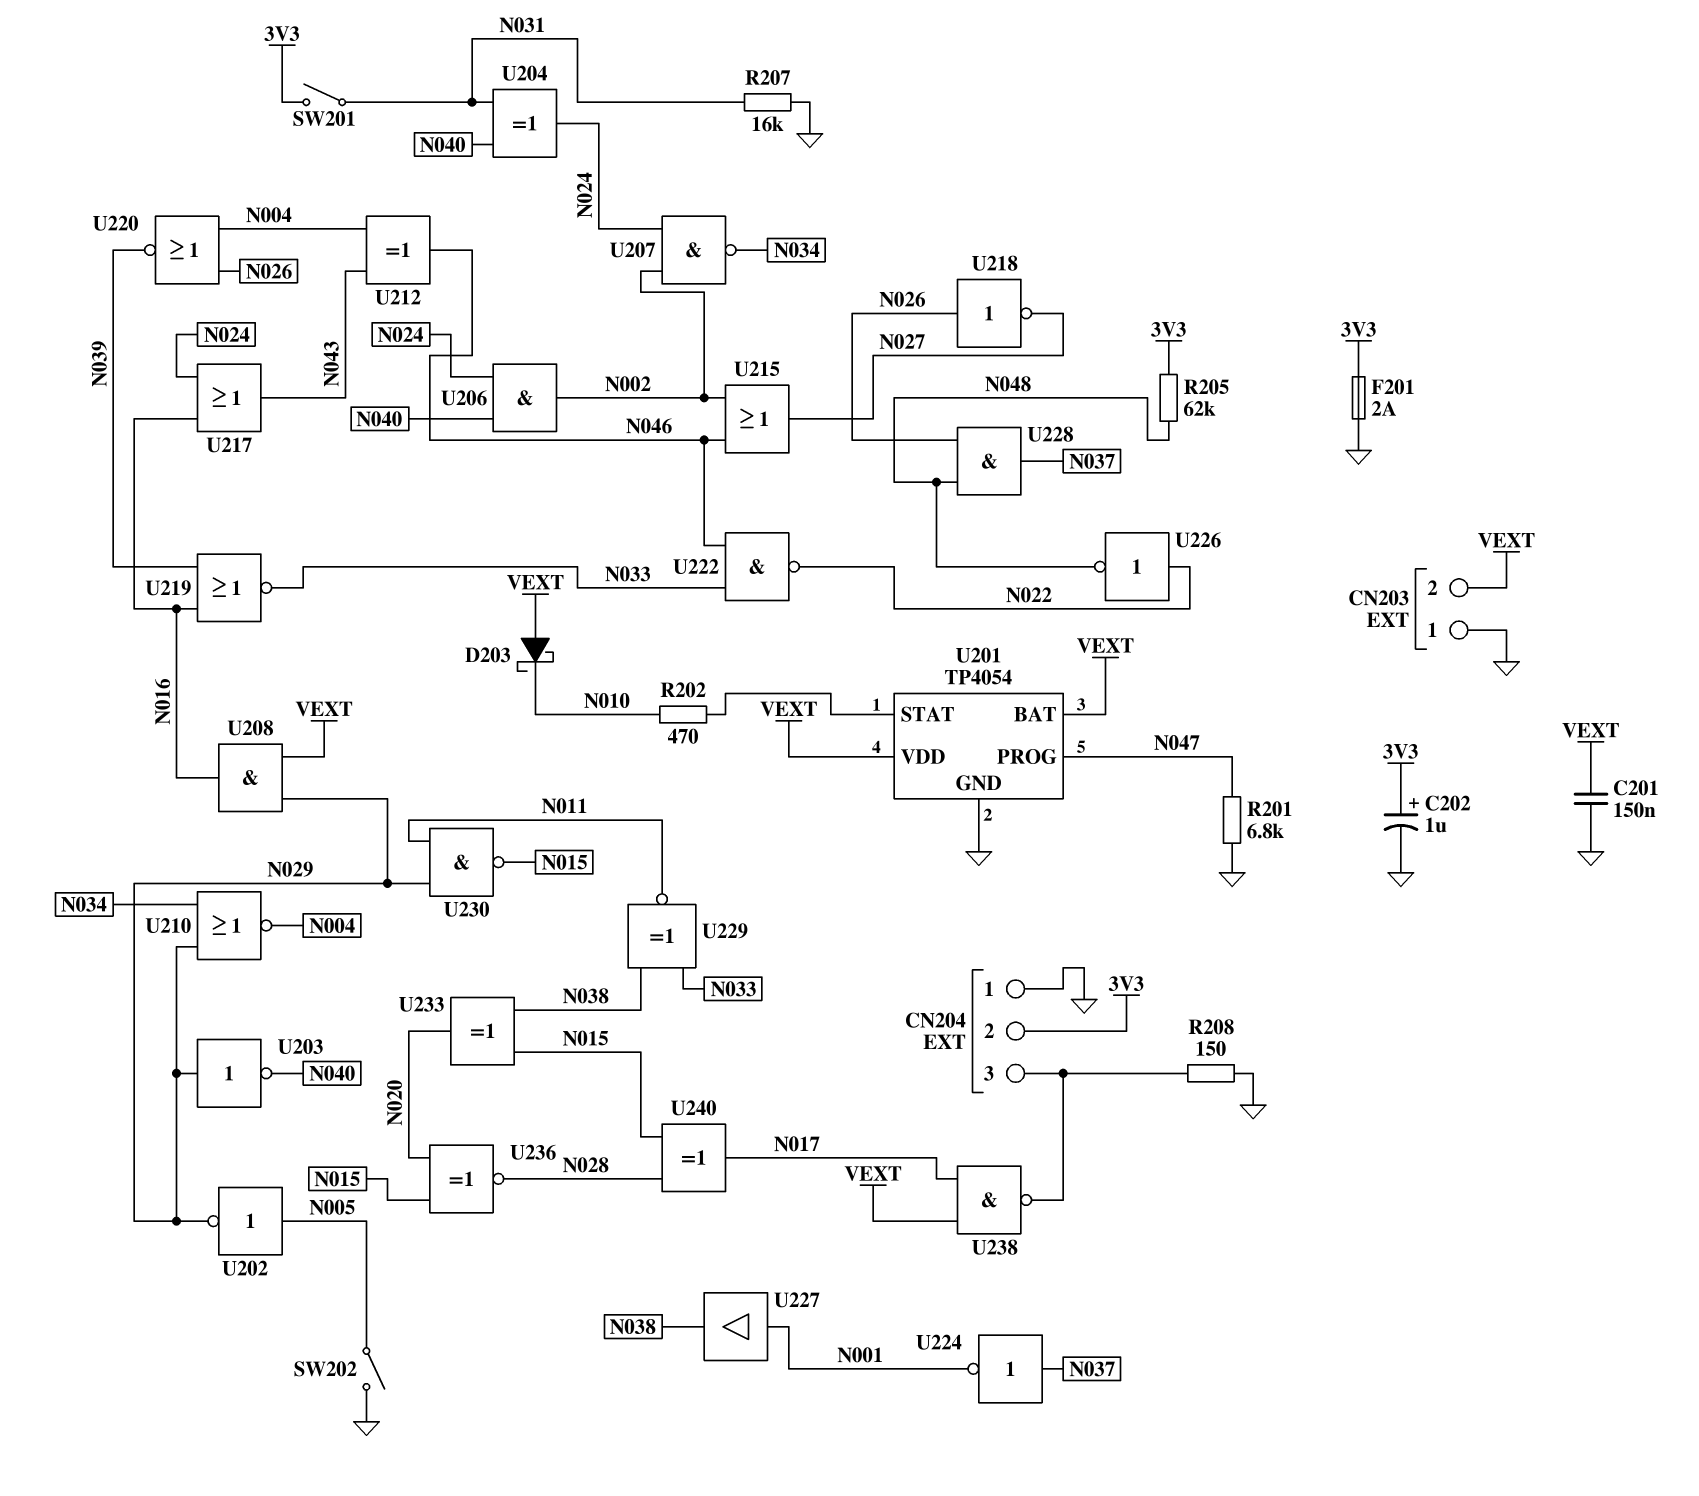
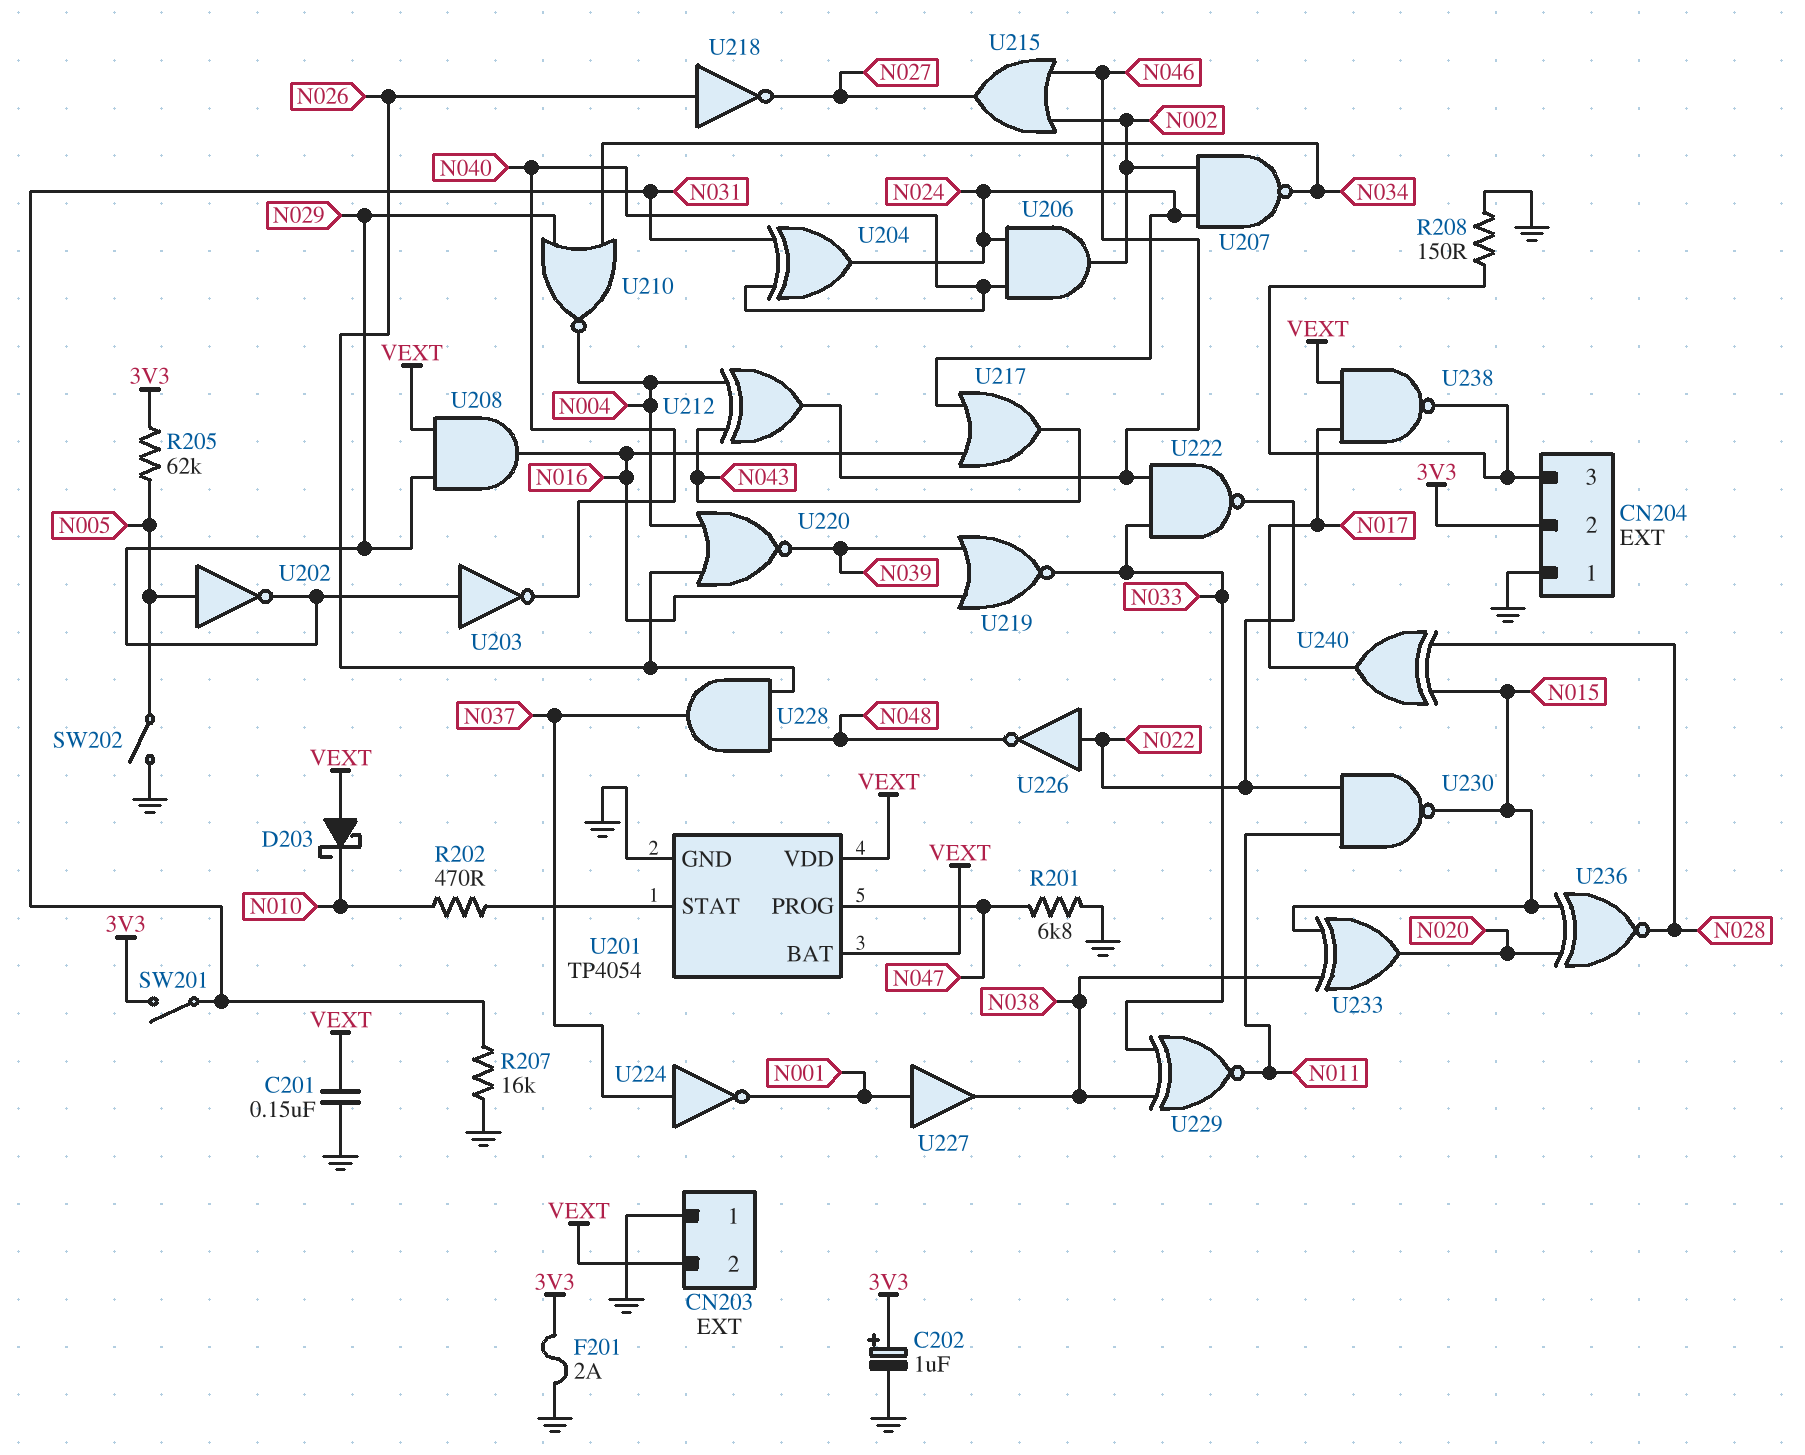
R205: 62k (3V3, N048) -> 62k (3V3, N005)
U230: NAND (in N011, in N029, out N015) -> NAND (in N011, in N022, out N015)

